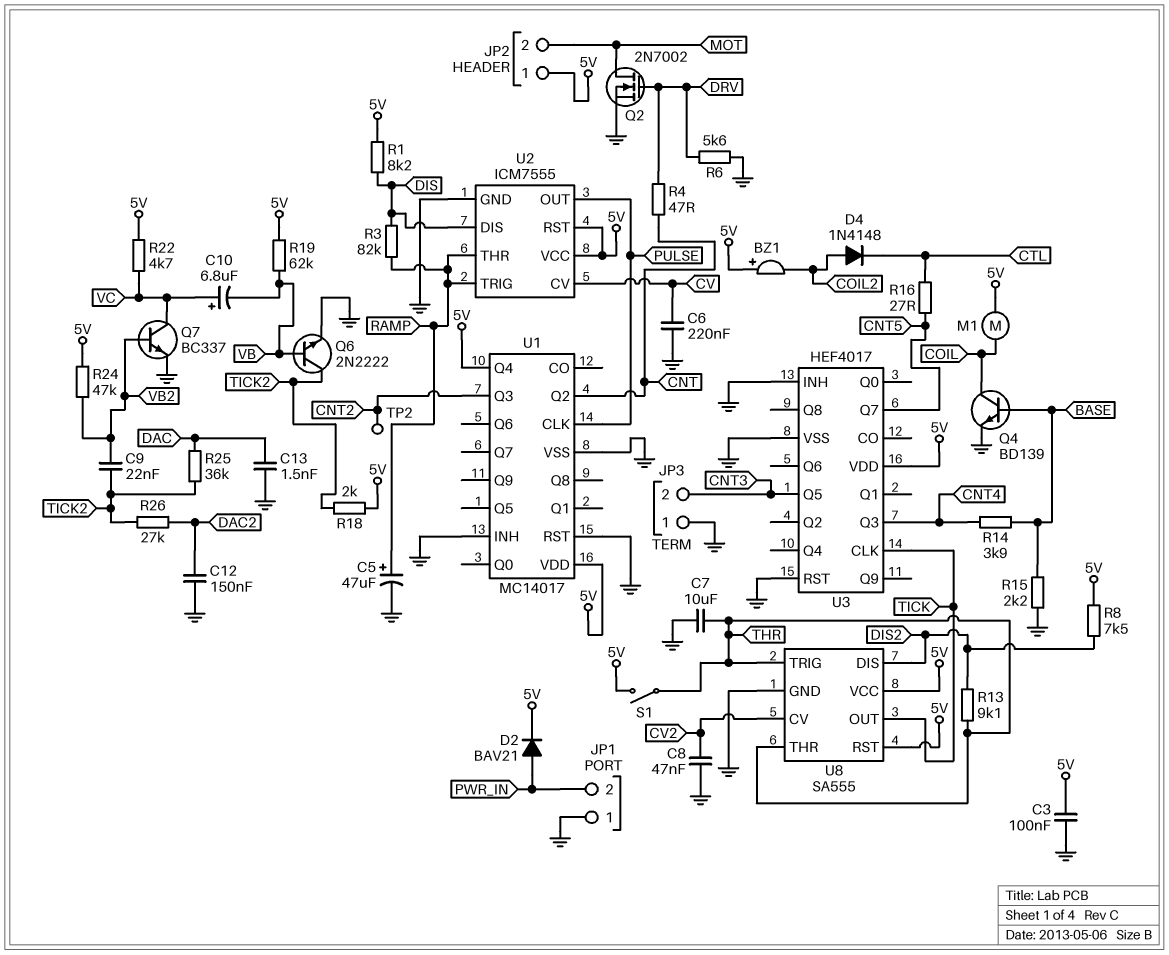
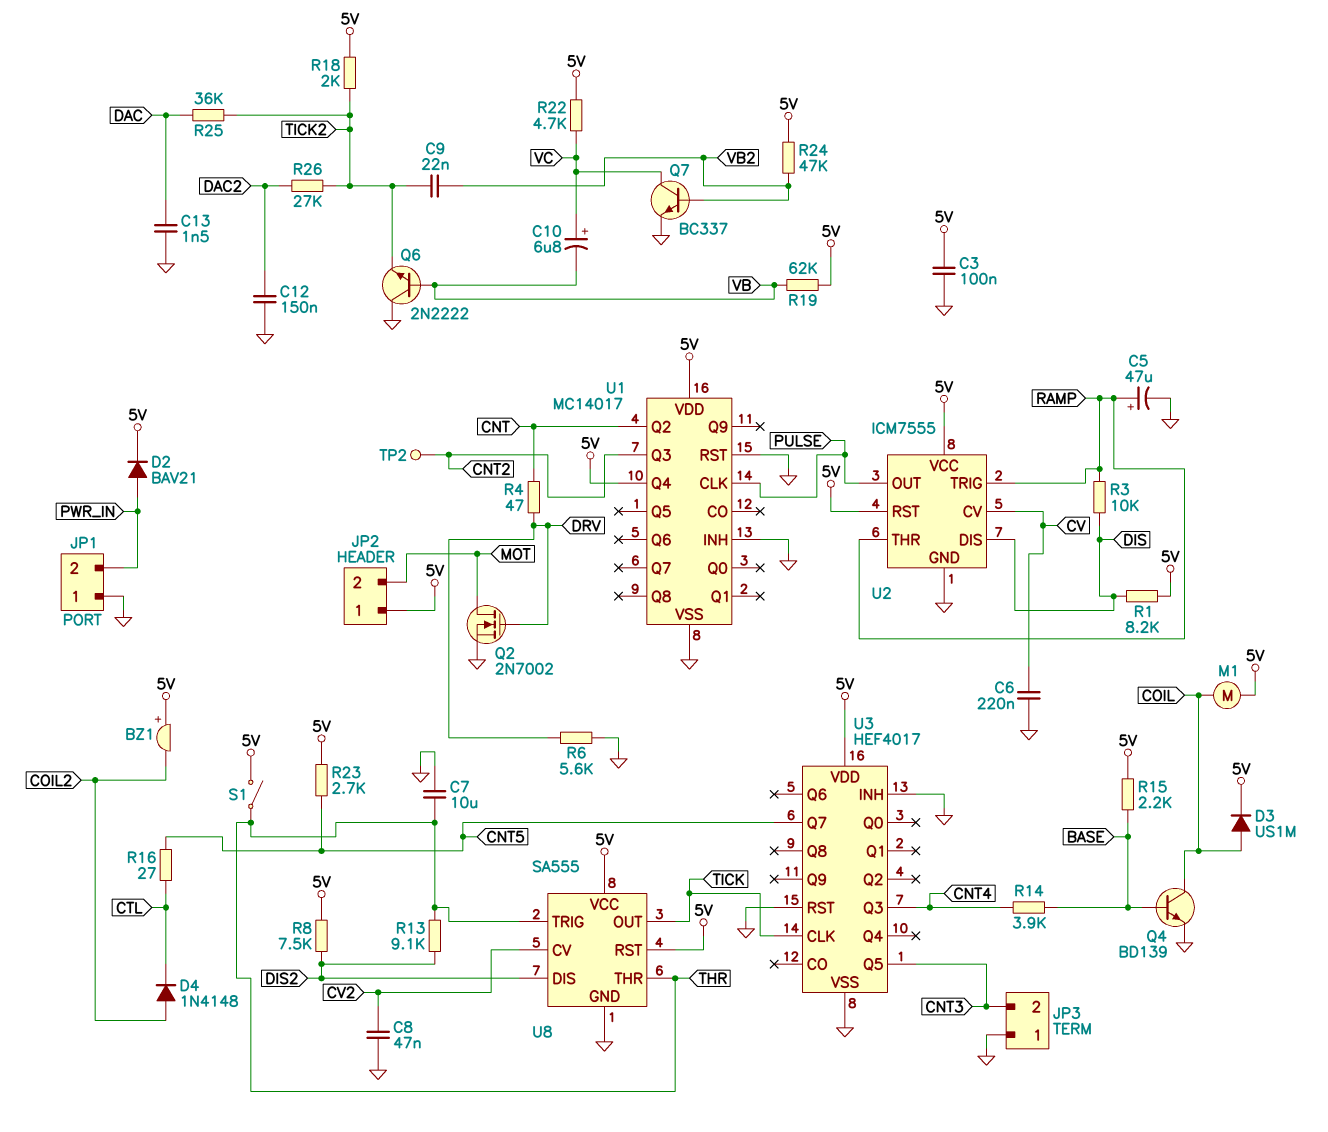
D3: none -> diode US1M (A COIL, K 5V)
Q6: NPN 2N2222 (B VB, C TICK2, E GND) -> NPN 2N2222 (B VB, C GND, E TICK2)
R3: 82k (DIS, RAMP) -> 10k (DIS, RAMP)
R15: 2.2k (BASE, GND) -> 2.2k (5V, BASE)
R23: none -> 2.7k (5V, CNT5)

